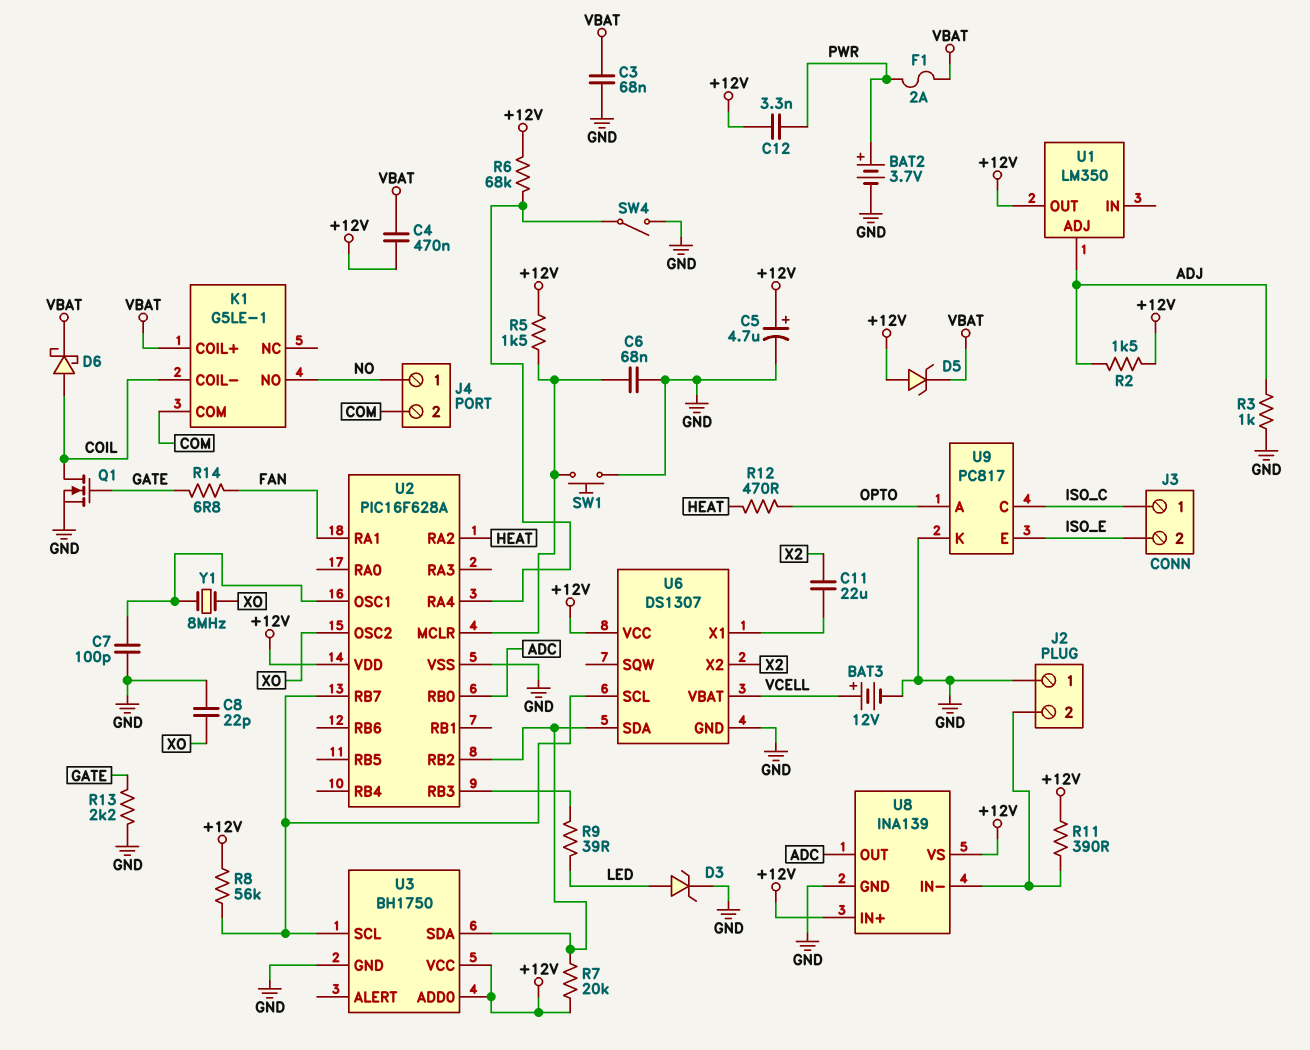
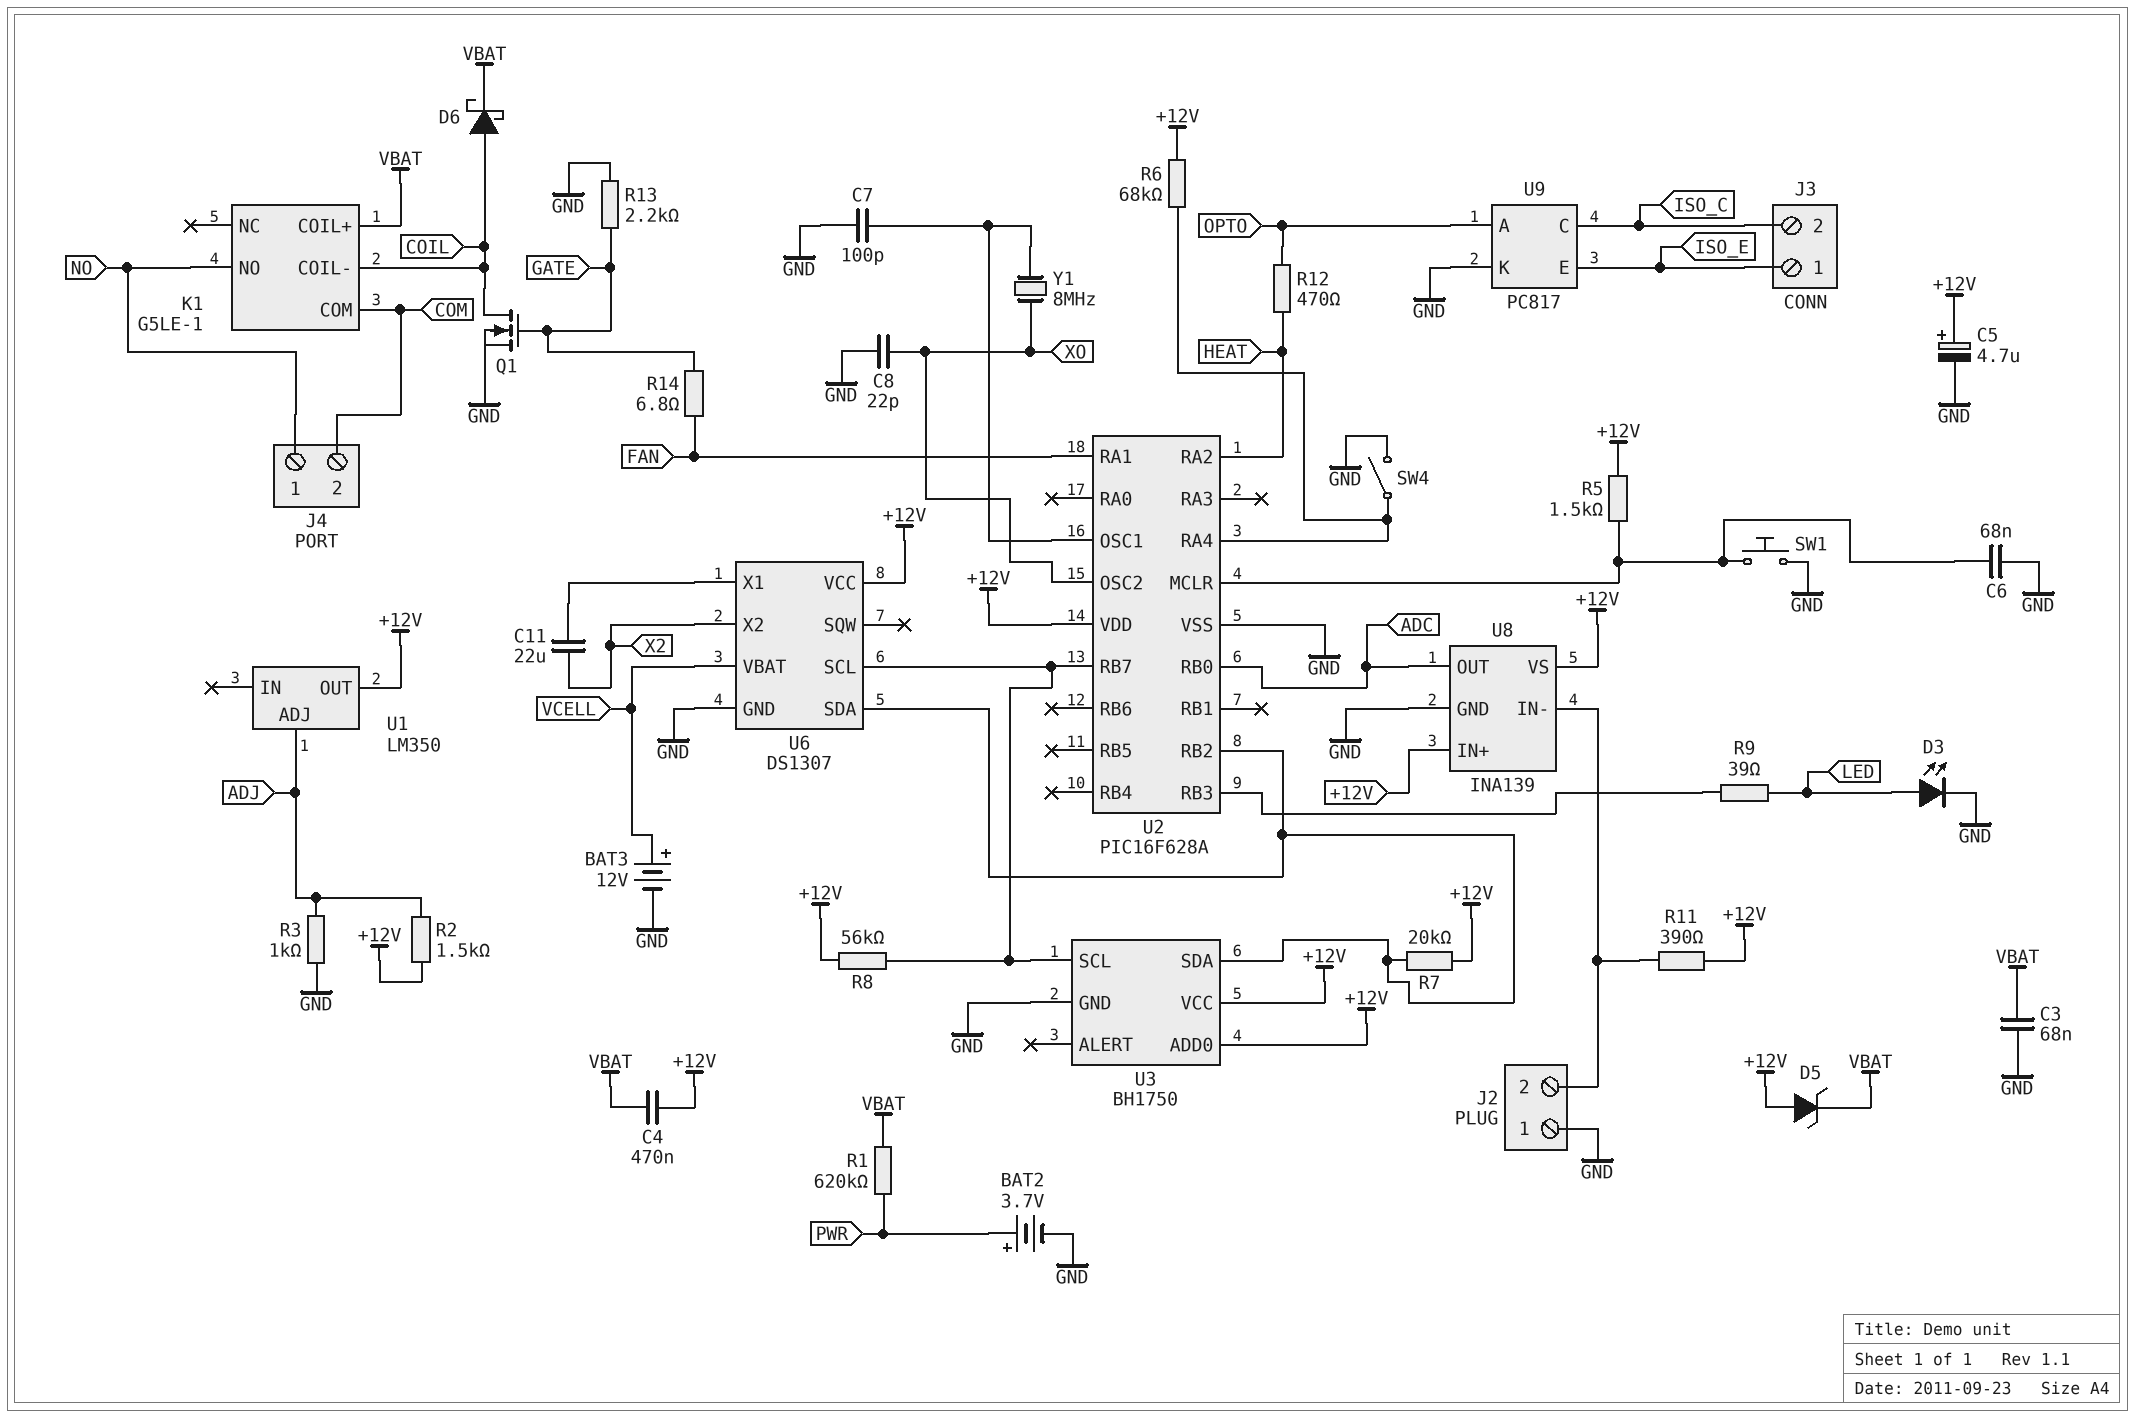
C12: 3.3nF (+12V, PWR) -> none
D3: zener (A LED, K GND) -> LED (A LED, K GND)
F1: 2A (PWR, VBAT) -> none
J3 pin 1: ISO_C -> ISO_E
J3 pin 2: ISO_E -> ISO_C
R1: none -> 620k (PWR, VBAT)

